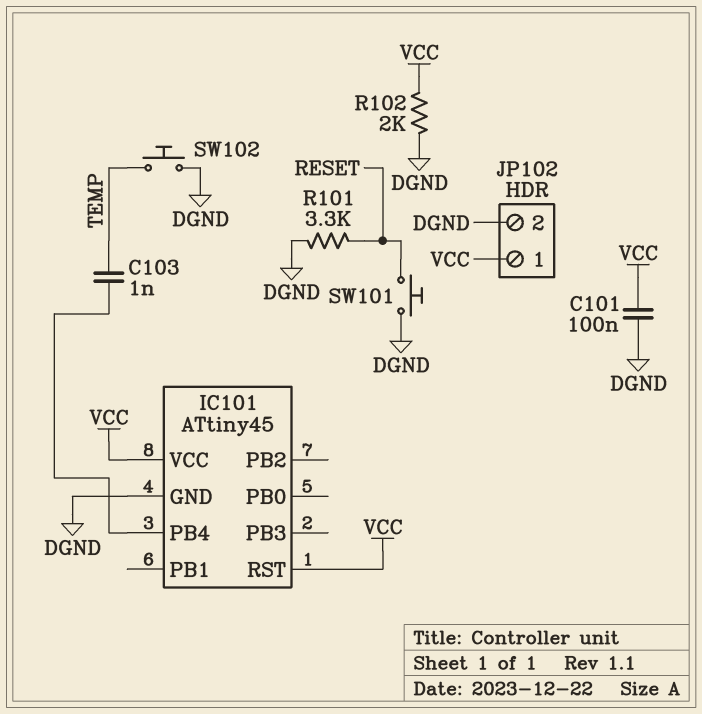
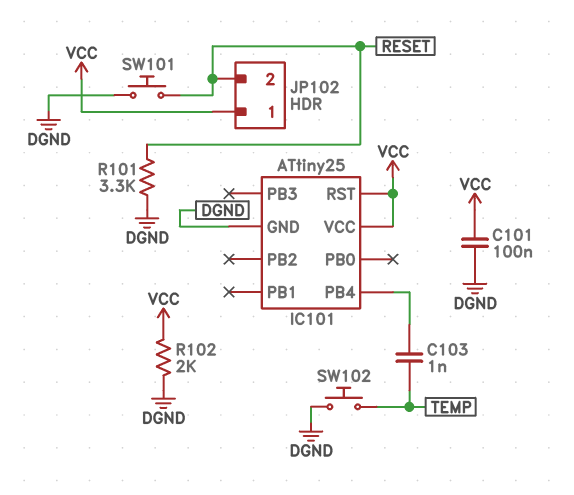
IC101: ATtiny45 -> ATtiny25
JP102 pin 2: DGND -> RESET

